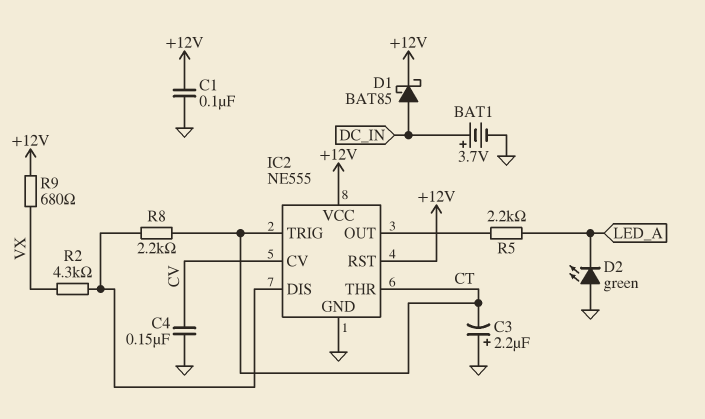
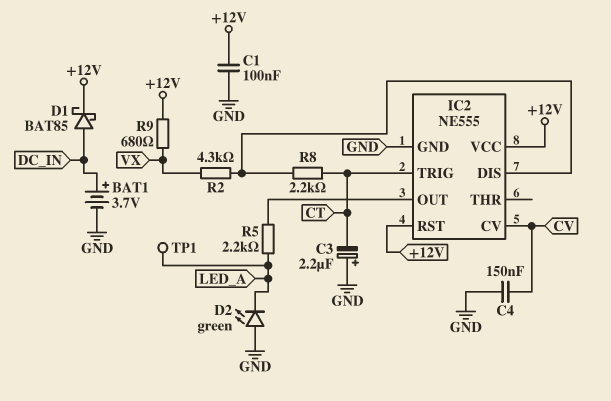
IC2 pin THR: CT -> none
TP1: none -> test point (LED_A)

